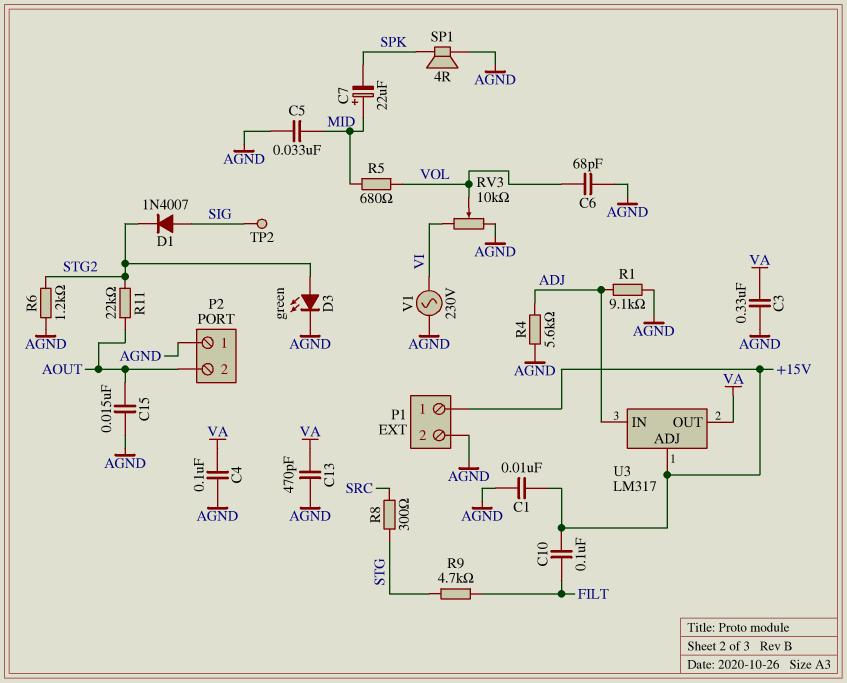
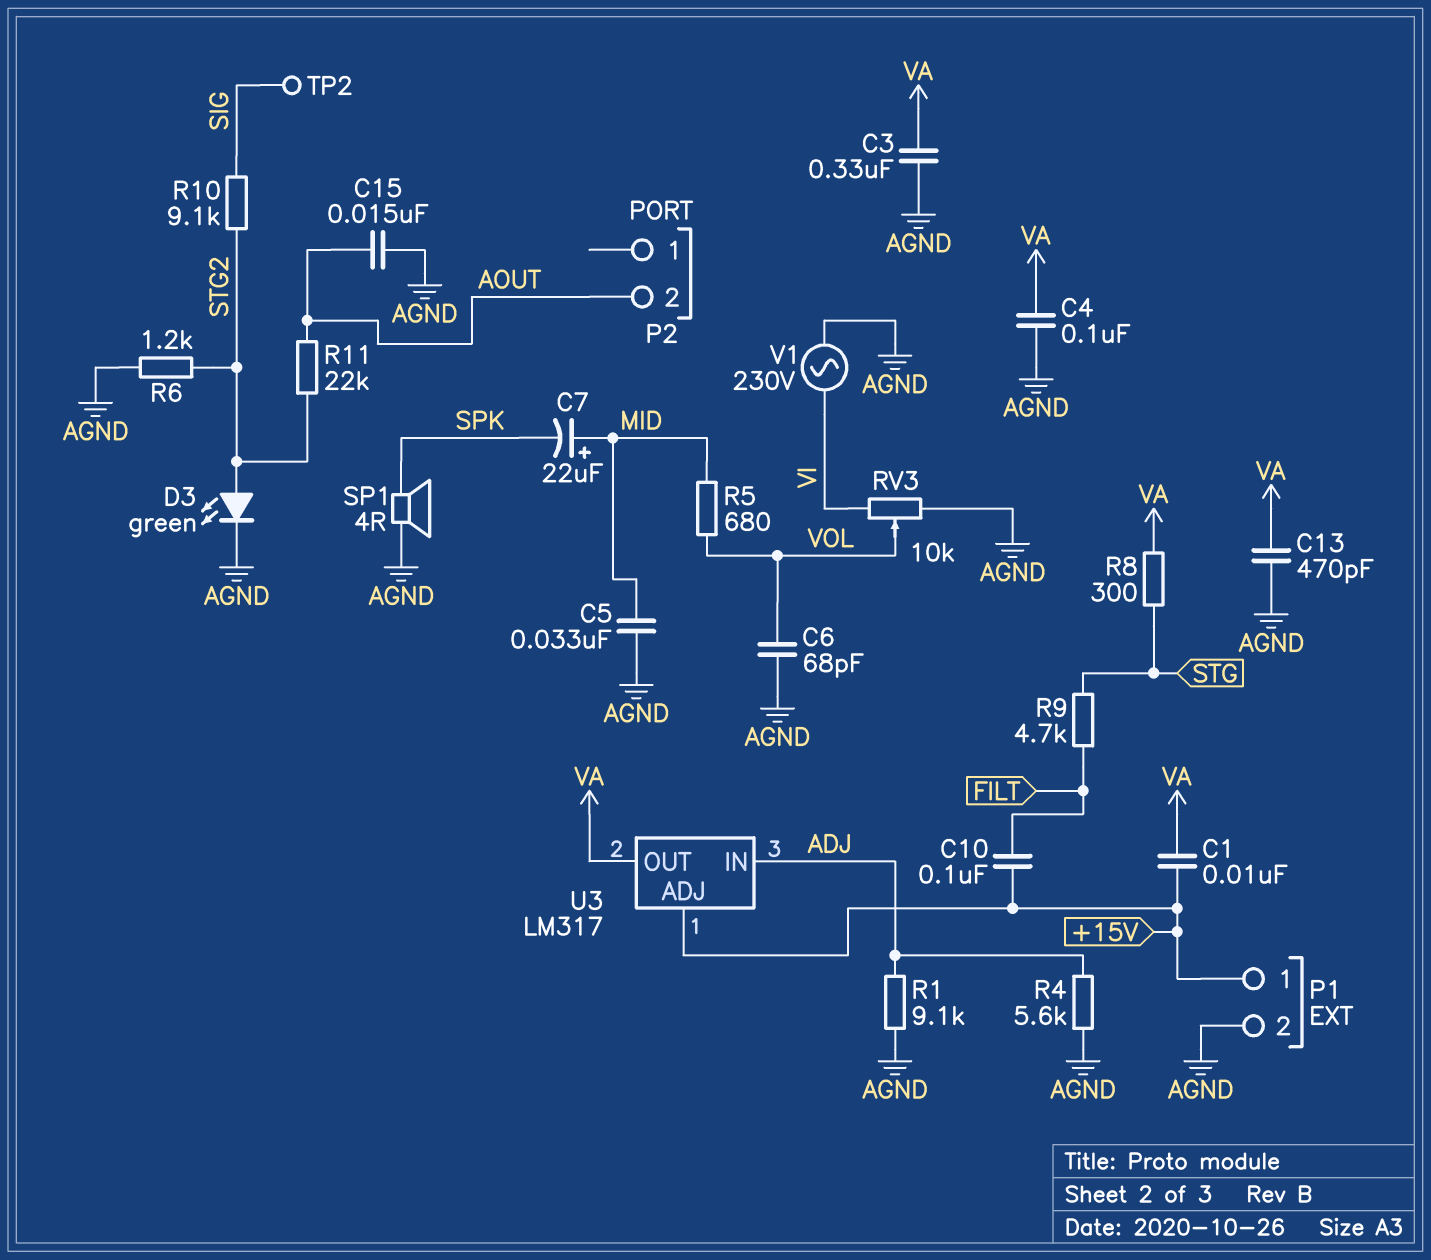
C1: 10nF (+15V, AGND) -> 10nF (+15V, VA)
D1: diode 1N4007 (A SIG, K STG2) -> none
P2 pin 1: AGND -> none
R8: 300 (SRC, STG) -> 300 (STG, VA)
R10: none -> 9.1k (SIG, STG2)

